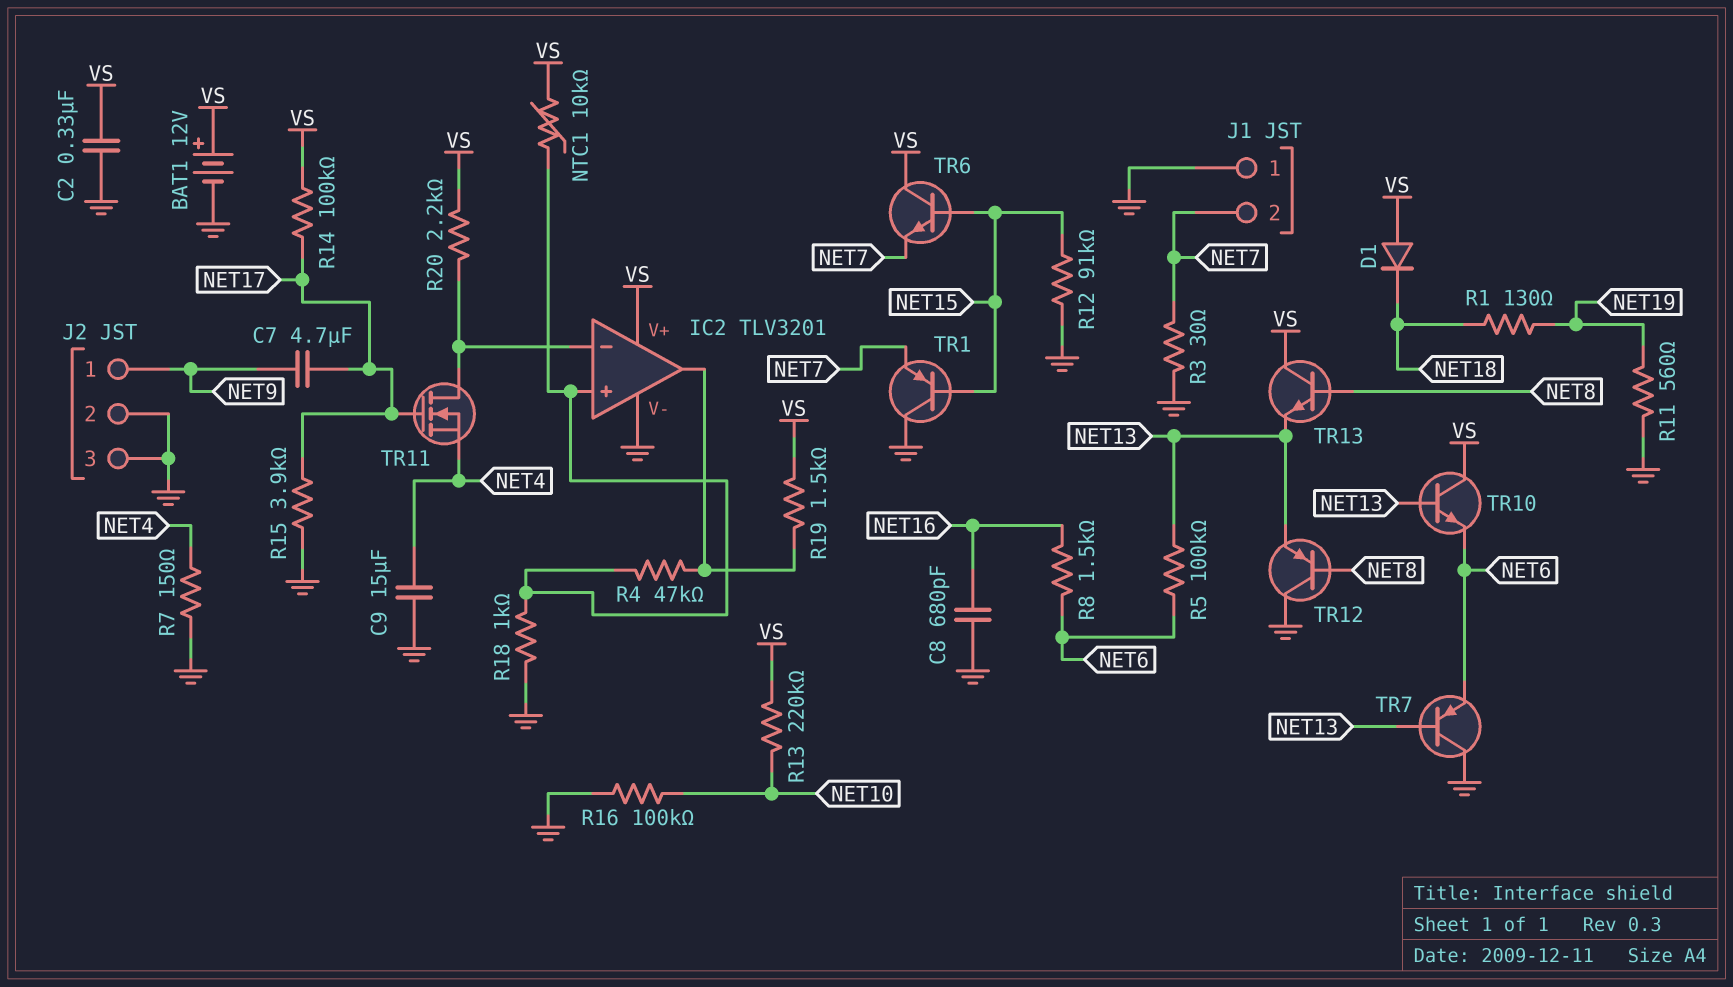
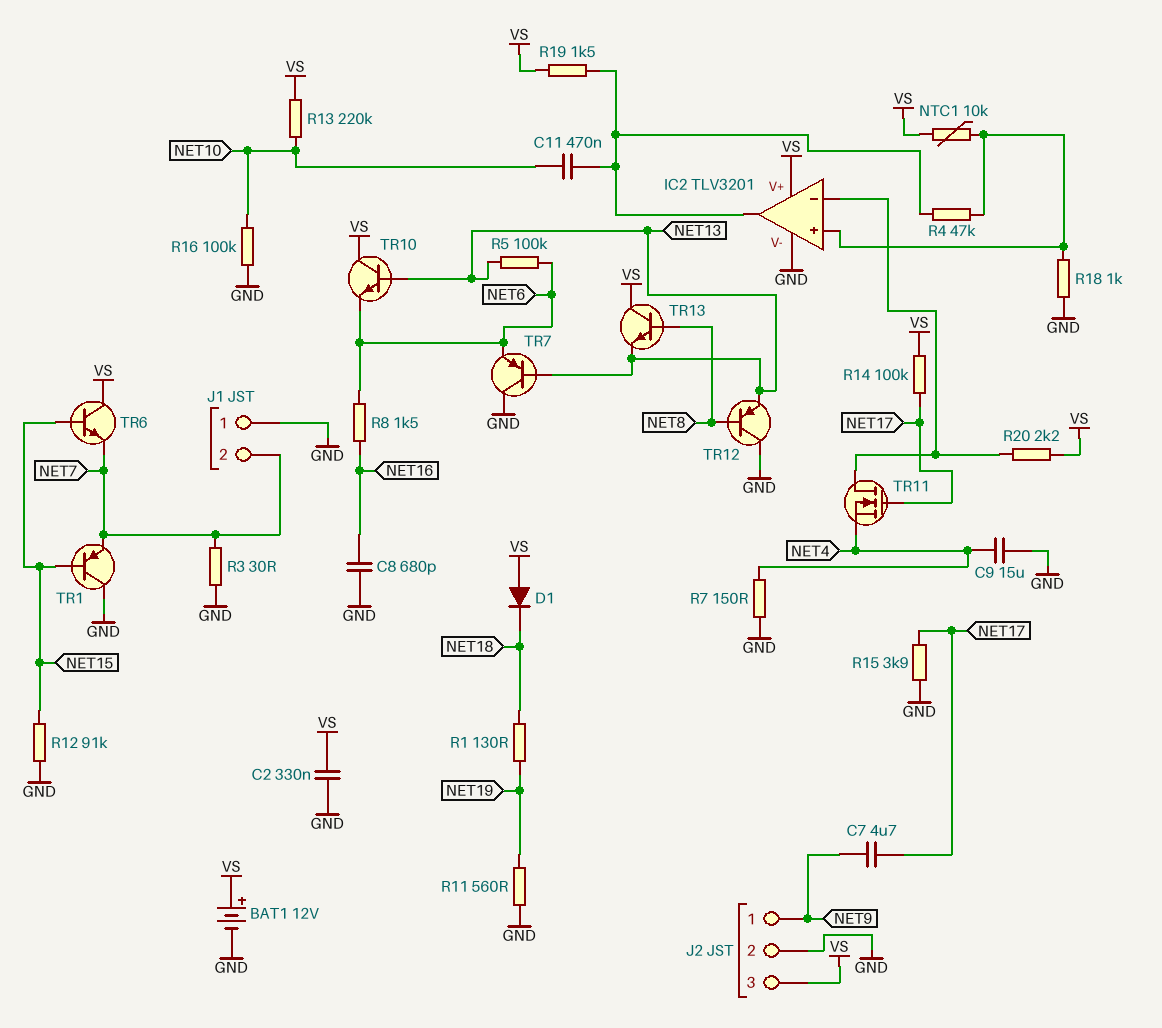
C11: none -> 470nF (IC2/out, NET10)
J2 pin 3: GND -> VS

